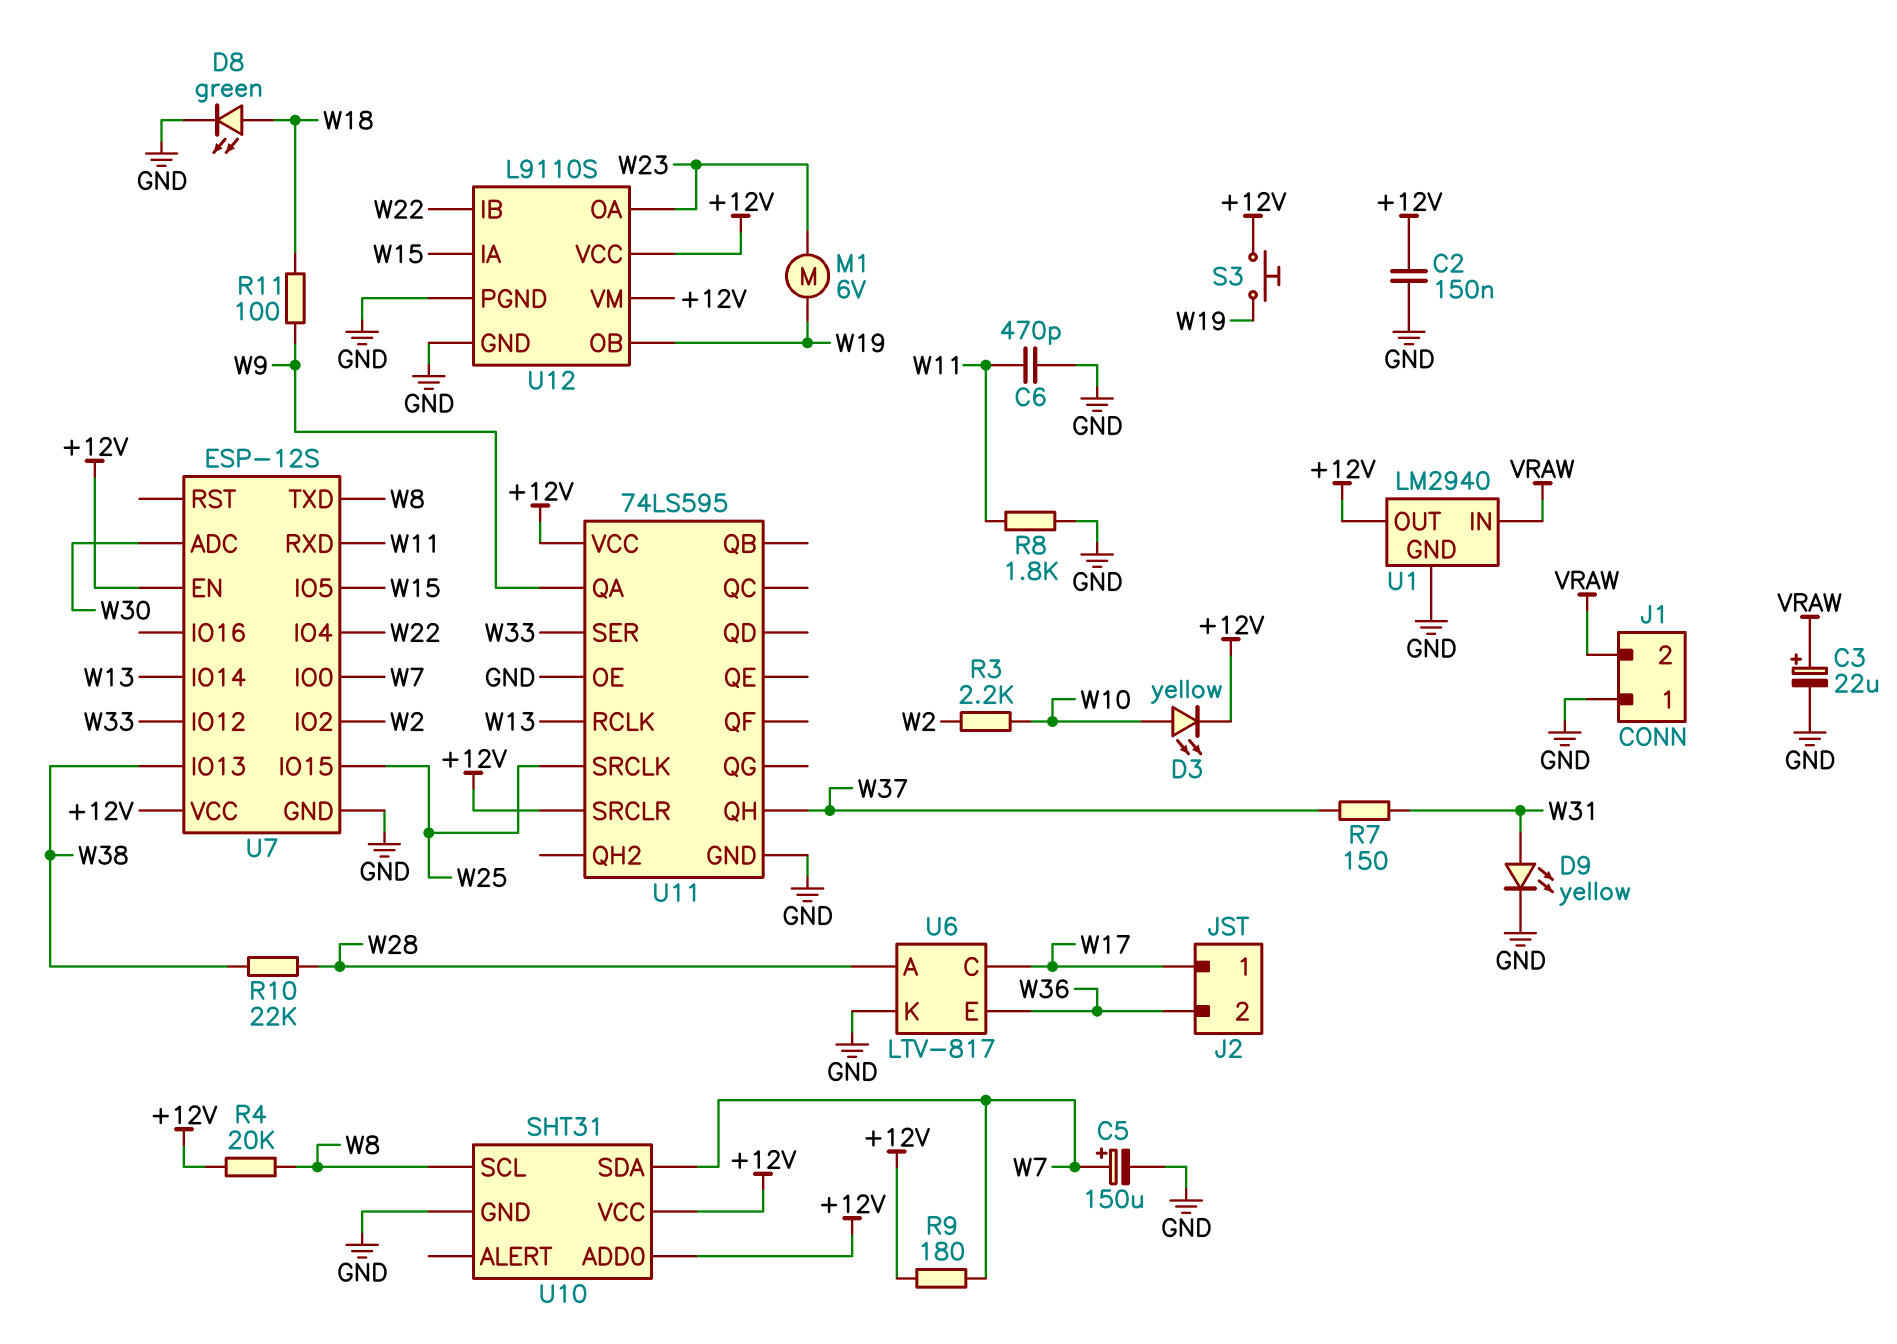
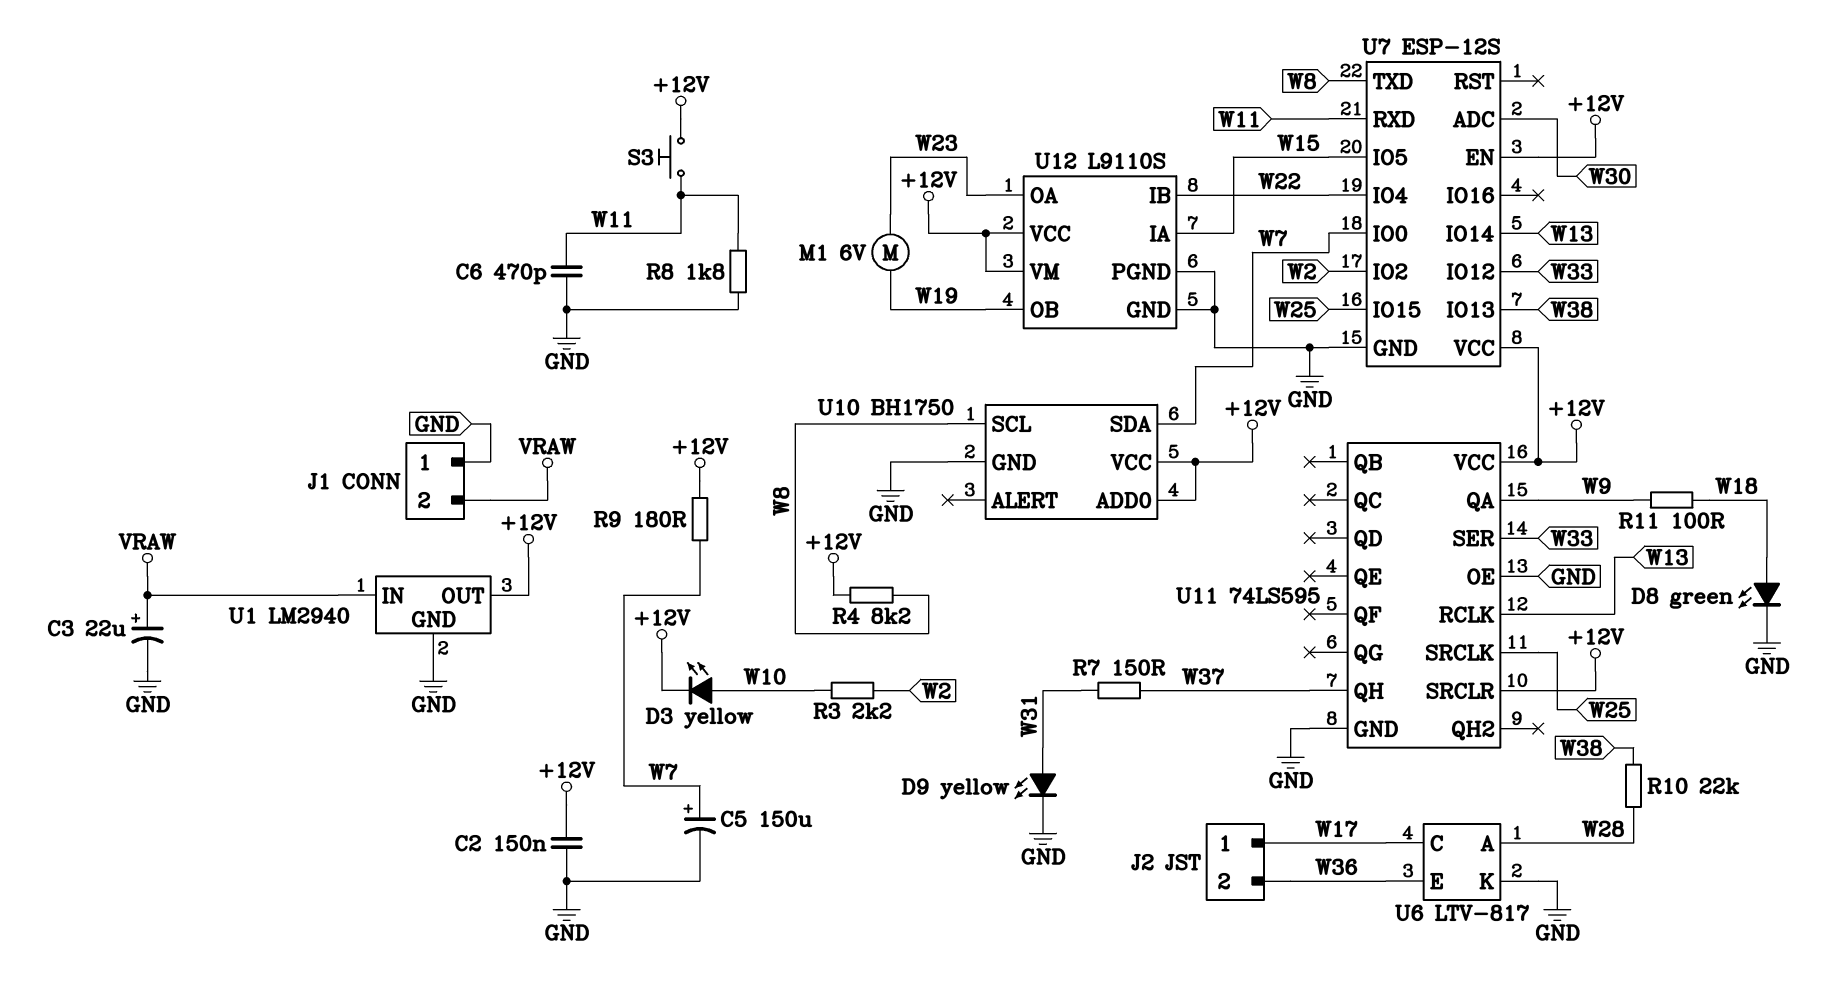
R4: 20k (+12V, W8) -> 8.2k (+12V, W8)
S3: button (+12V, W19) -> button (+12V, W11)
U10: SHT31 -> BH1750

